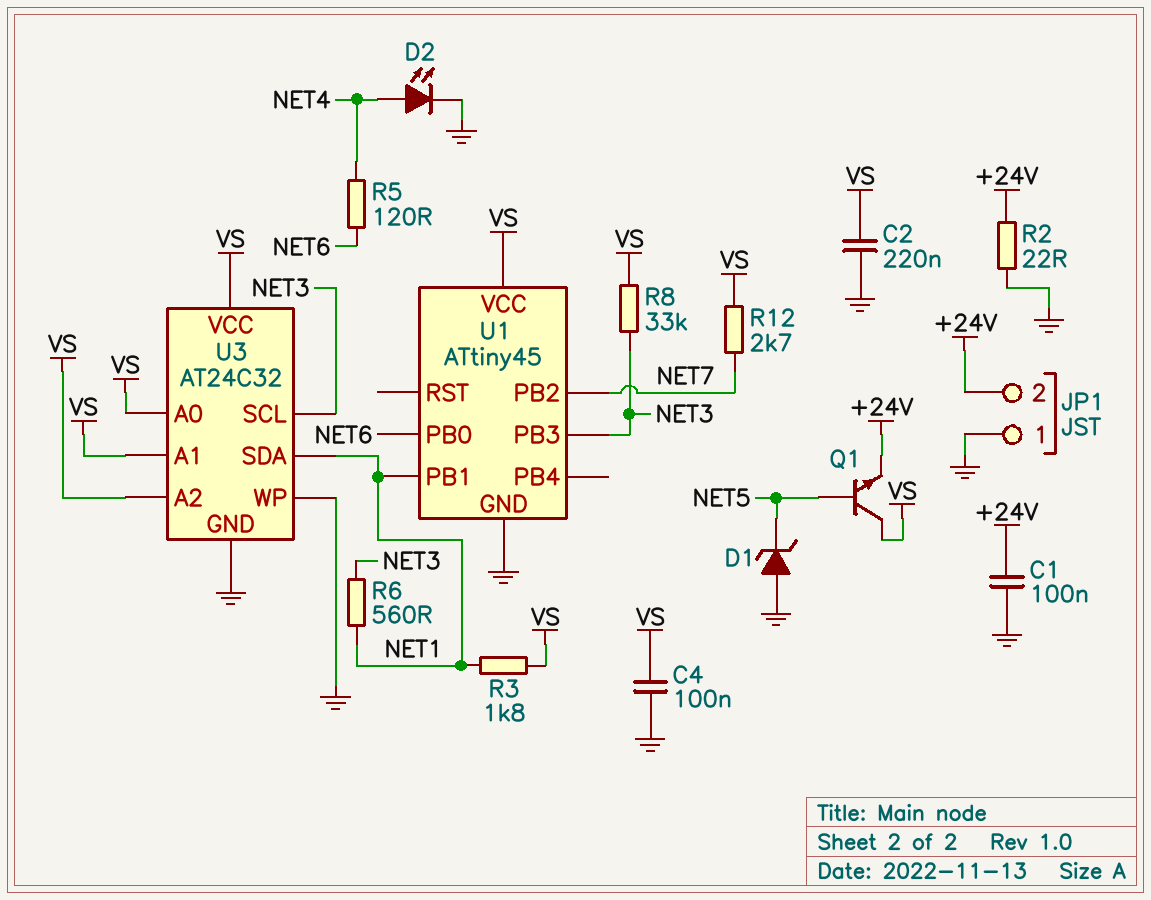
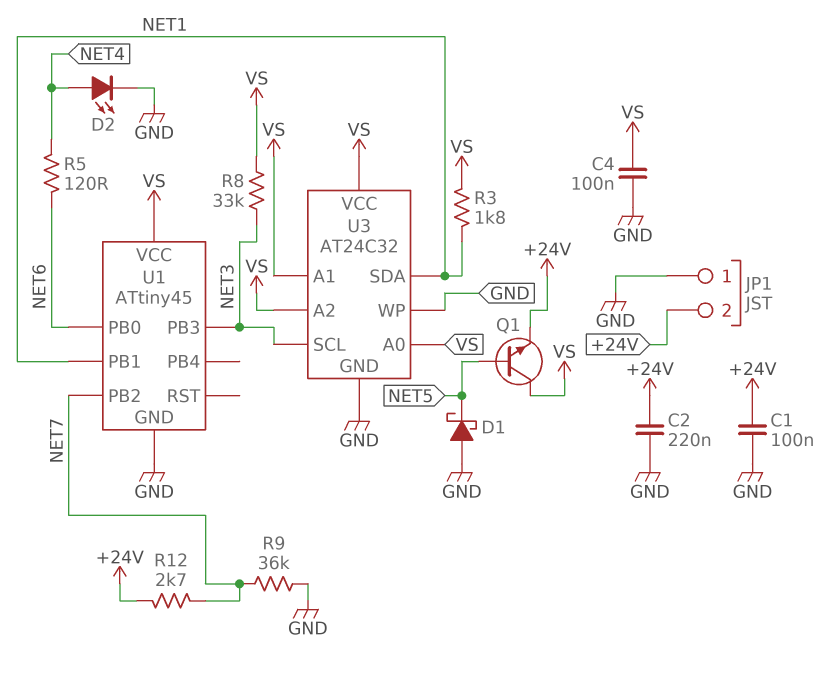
C2: 220nF (GND, VS) -> 220nF (+24V, GND)
D1: zener (A GND, K NET5) -> schottky (A GND, K NET5)
R2: 22 (+24V, GND) -> none
R6: 560 (NET1, NET3) -> none
R9: none -> 36k (GND, NET7)
R12: 2.7k (NET7, VS) -> 2.7k (+24V, NET7)

